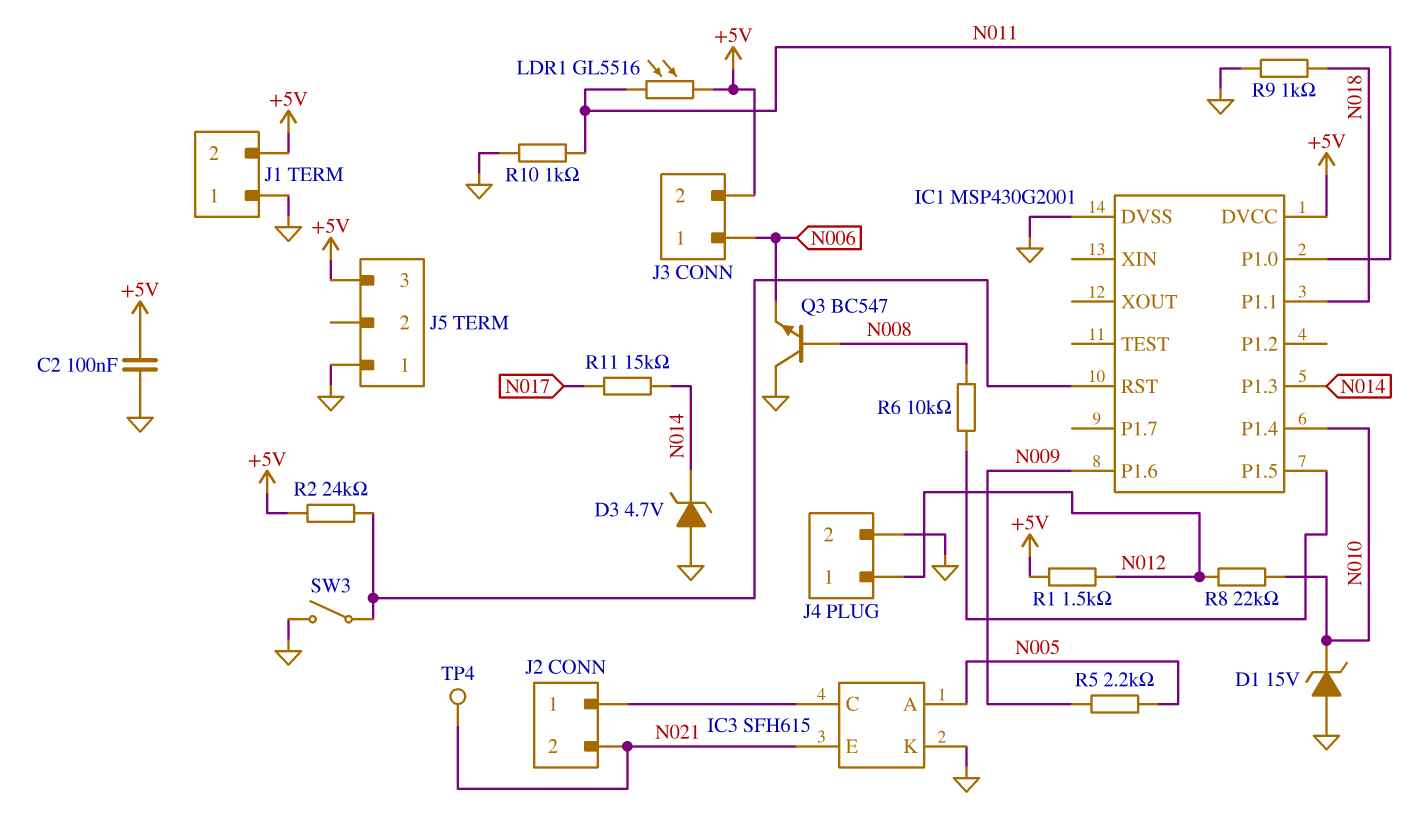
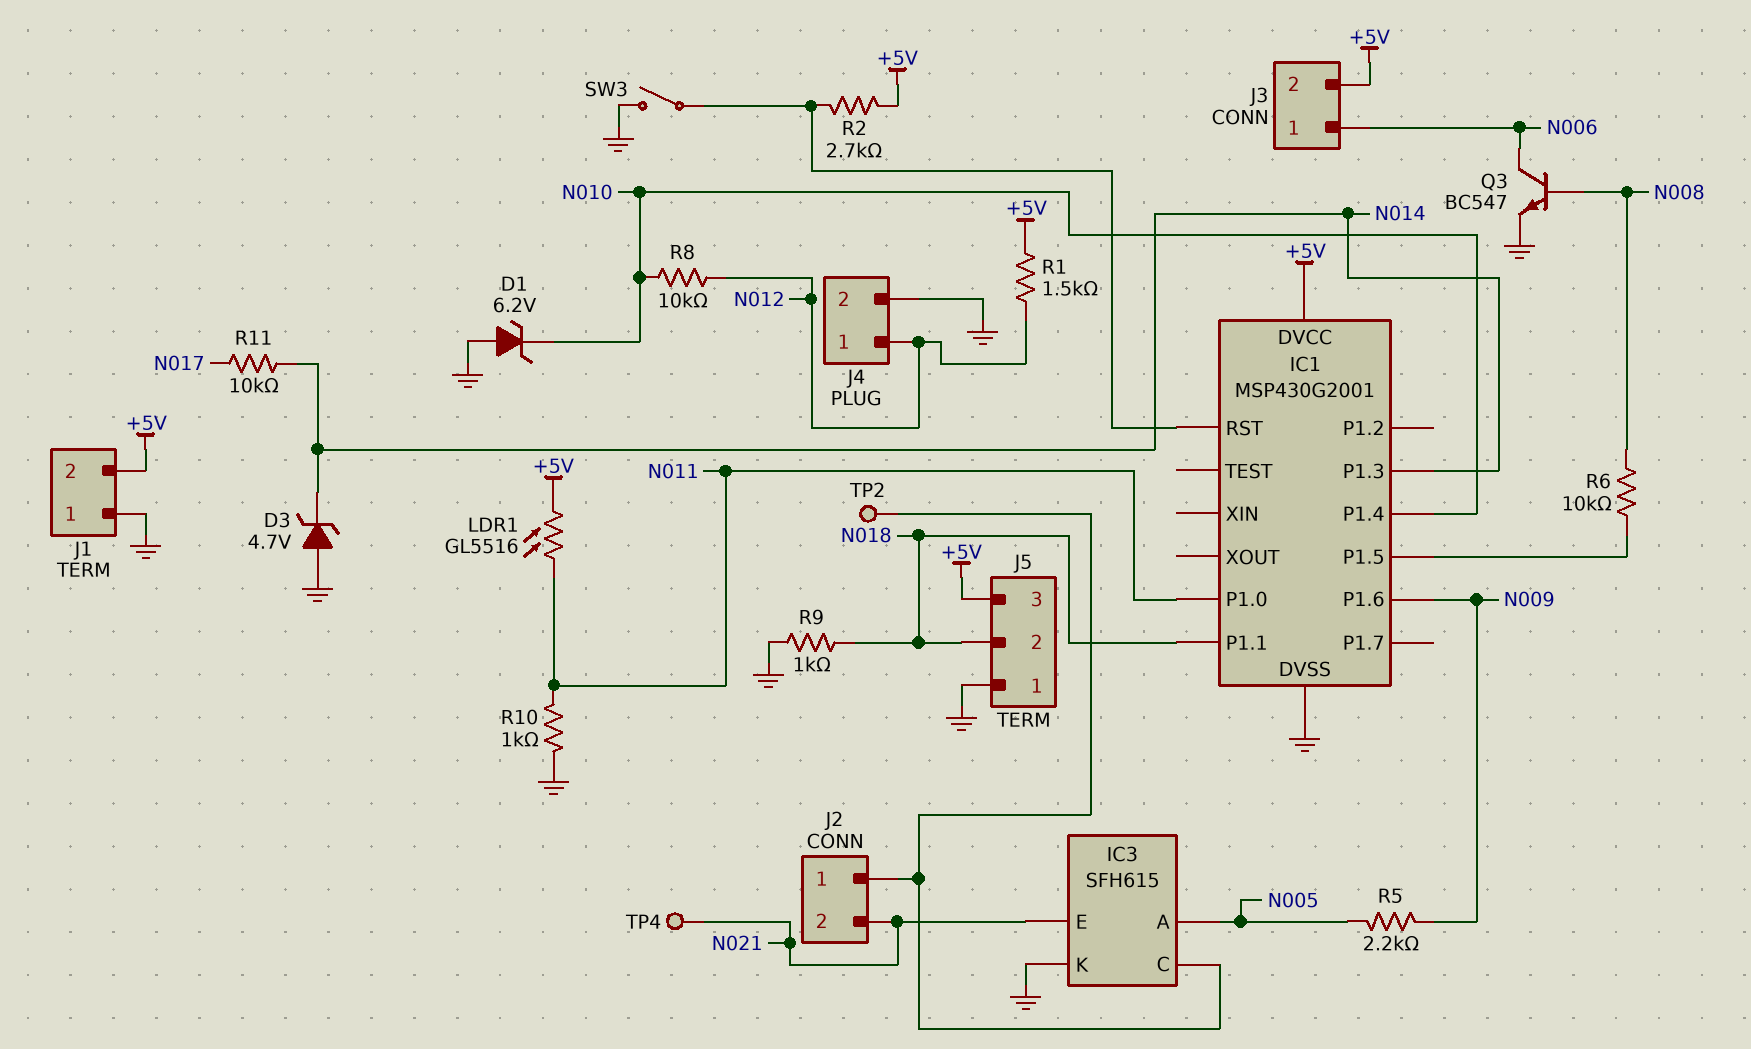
C2: 100nF (+5V, GND) -> none
D1: zener 15V (A GND, K N010) -> zener 6.2V (A GND, K N010)
J5 pin 2: none -> N018
Q3: NPN BC547 (B N008, C GND, E N006) -> NPN BC547 (B N008, C N006, E GND)
R2: 24k (+5V, IC1/RST) -> 2.7k (+5V, IC1/RST)
R8: 22k (N010, N012) -> 10k (N010, N012)
R11: 15k (N014, N017) -> 10k (N014, N017)
TP2: none -> test point (IC3/C)

